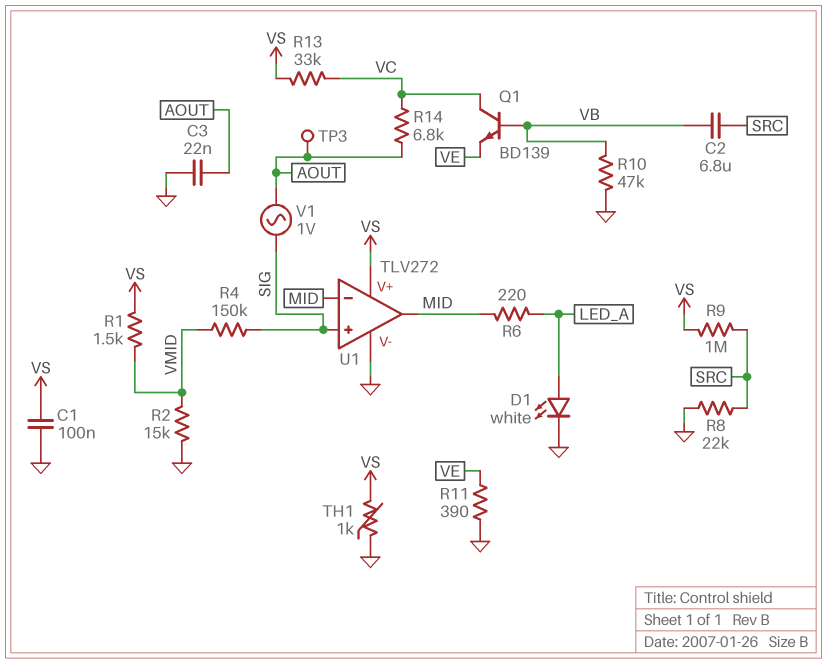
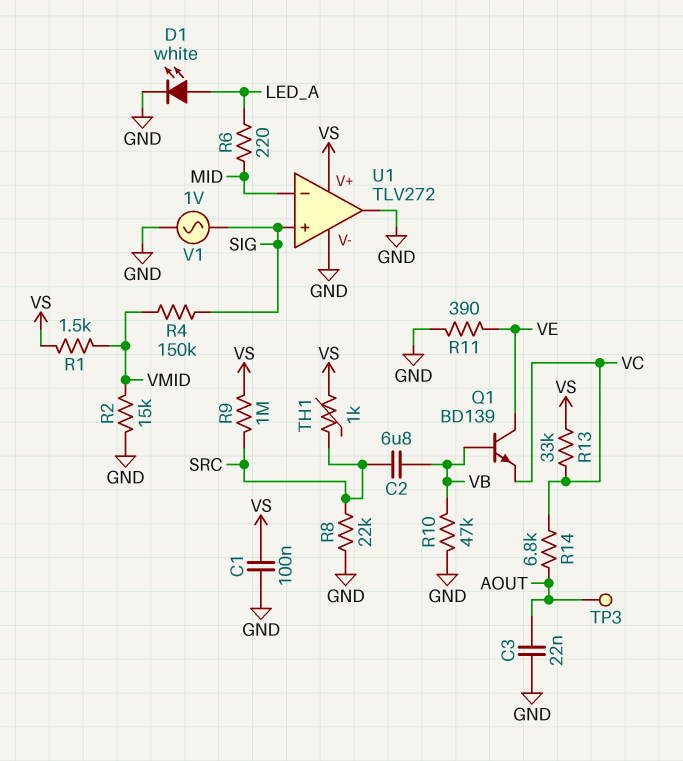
Q1: NPN BD139 (B VB, C VC, E VE) -> NPN BD139 (B VB, C VE, E VC)
TH1: 1k (GND, VS) -> 1k (SRC, VS)
U1 pin out: MID -> GND
V1: AC 1V (AOUT, SIG) -> AC 1V (GND, SIG)

